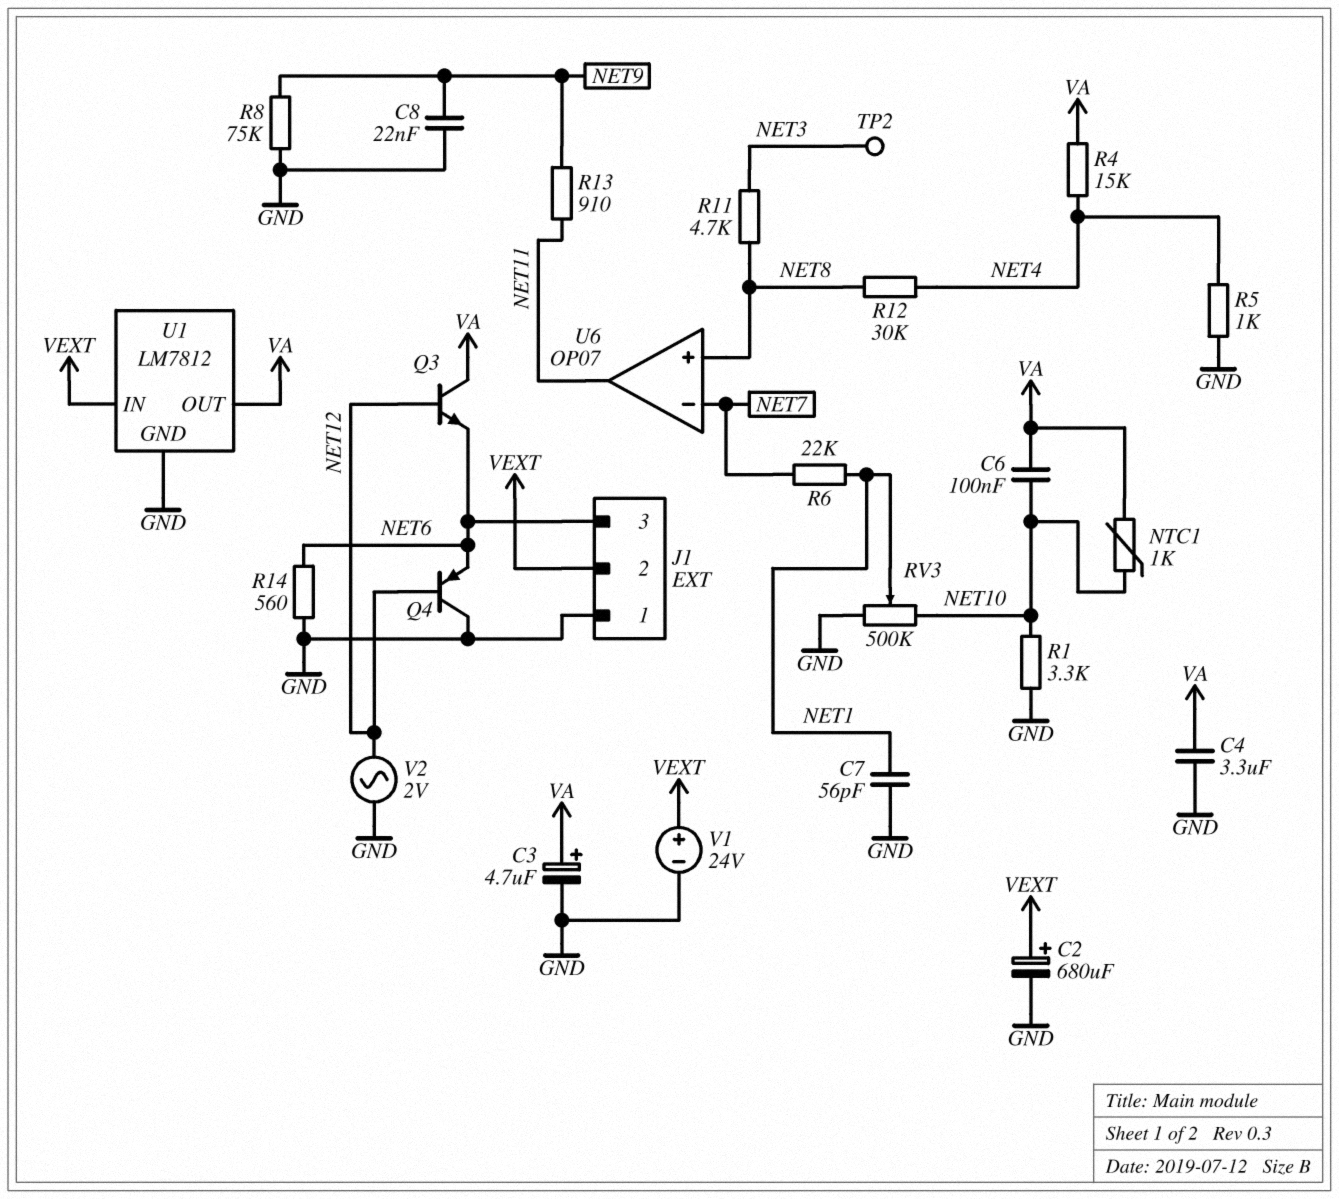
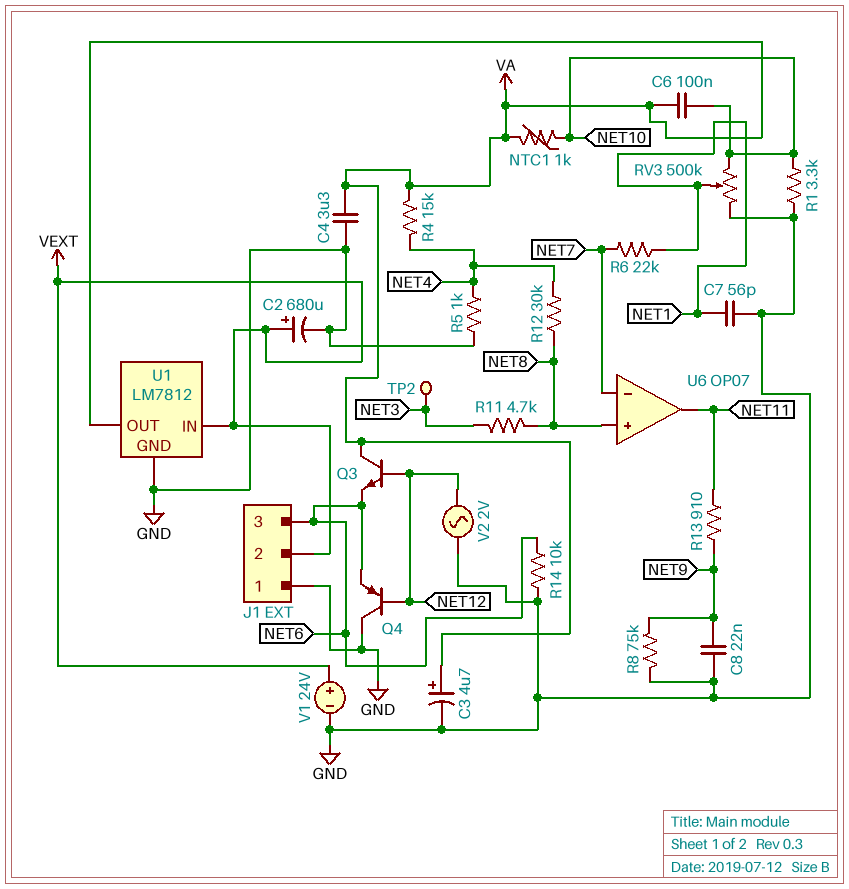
R14: 560 (GND, NET6) -> 10k (GND, NET6)

